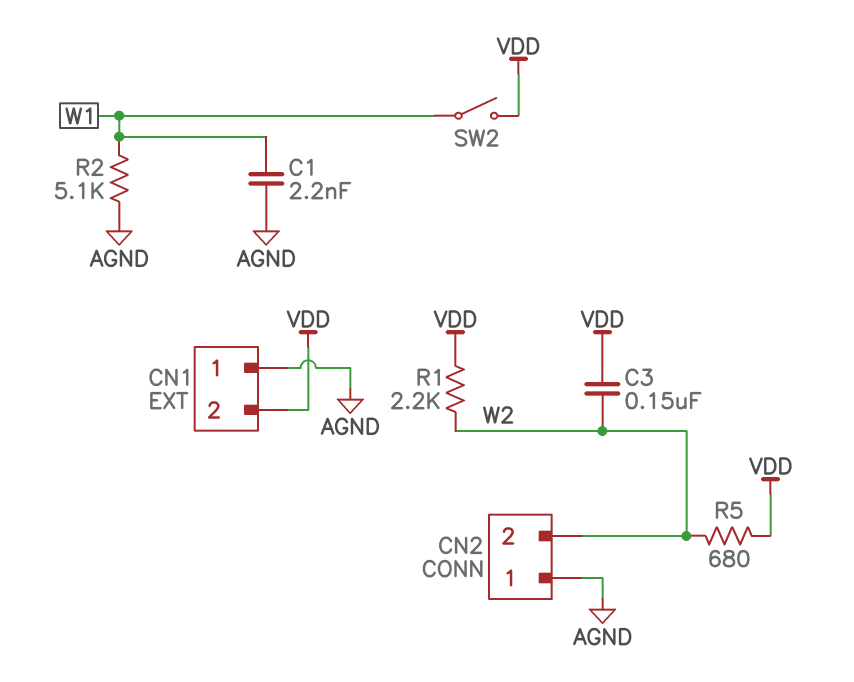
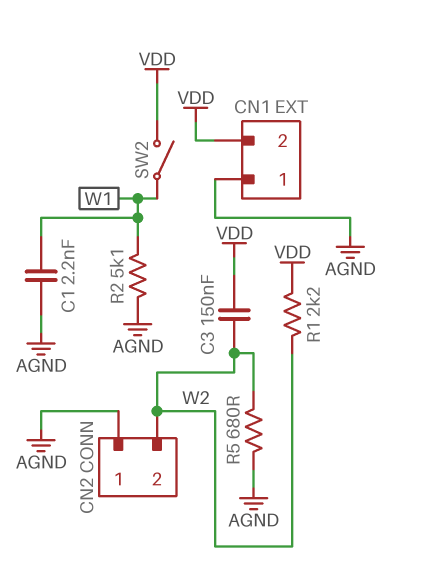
R5: 680 (VDD, W2) -> 680 (AGND, W2)

